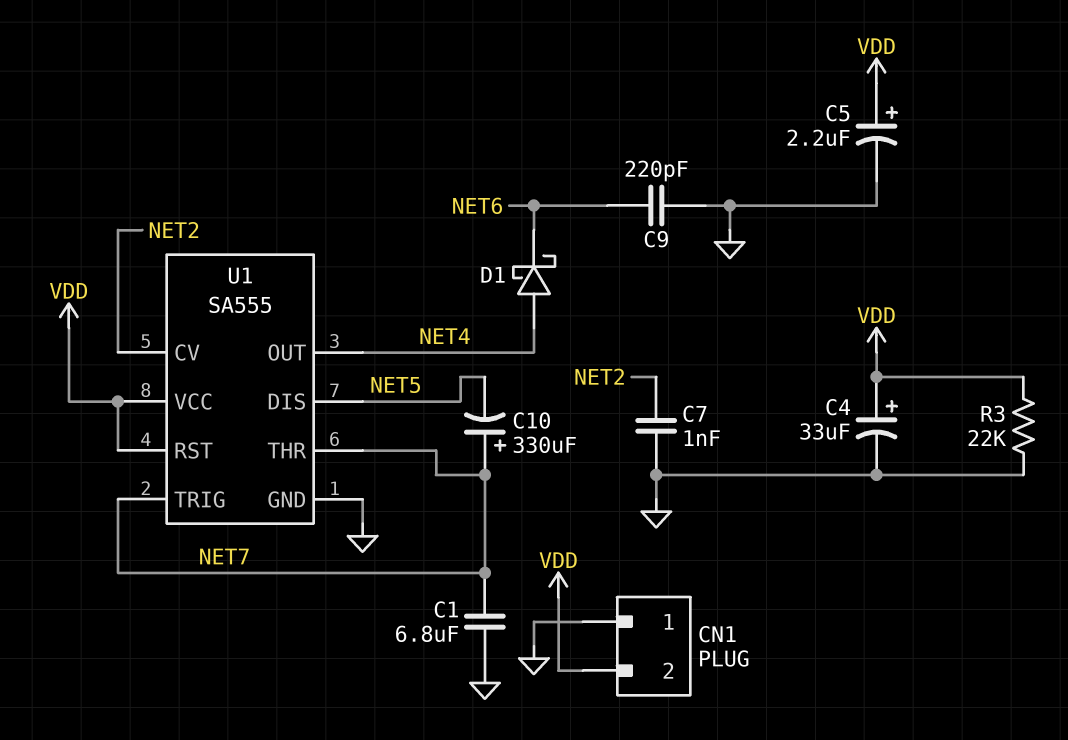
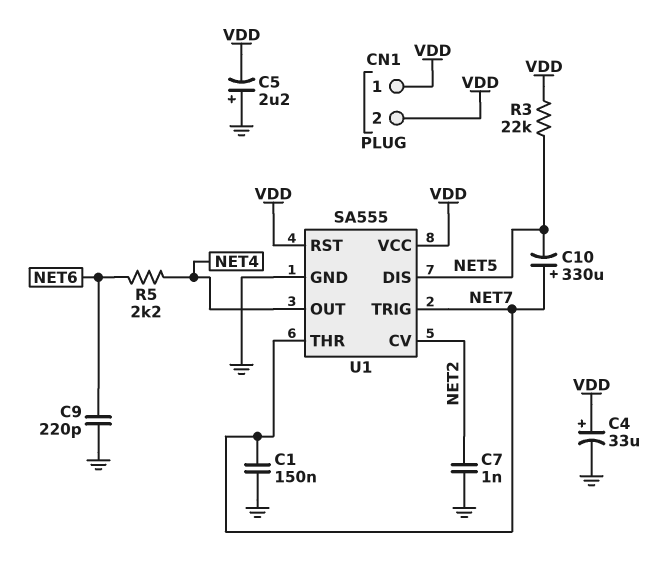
C1: 6.8uF (GND, NET7) -> 150nF (GND, NET7)
C5: 2.2uF (plus VDD, minus GND) -> 2.2uF (plus GND, minus VDD)
CN1 pin 1: GND -> VDD
D1: schottky (A NET4, K NET6) -> none
R3: 22k (GND, VDD) -> 22k (NET5, VDD)
R5: none -> 2.2k (NET4, NET6)

